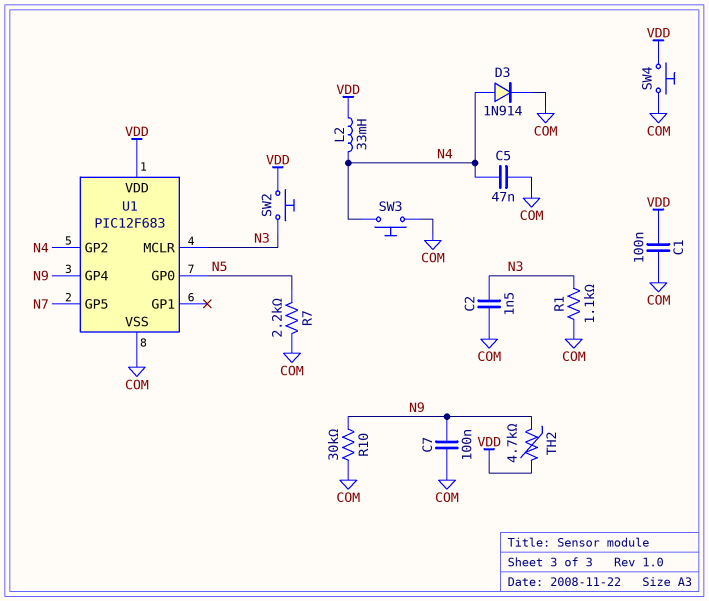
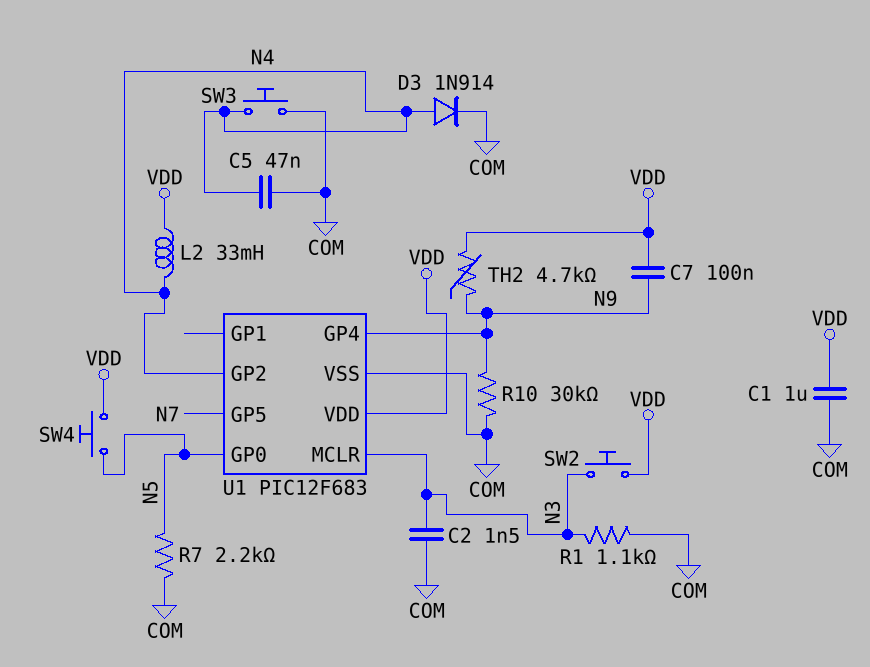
C1: 100nF (COM, VDD) -> 1uF (COM, VDD)
C7: 100nF (COM, N9) -> 100nF (N9, VDD)
SW4: button (COM, VDD) -> button (N5, VDD)

